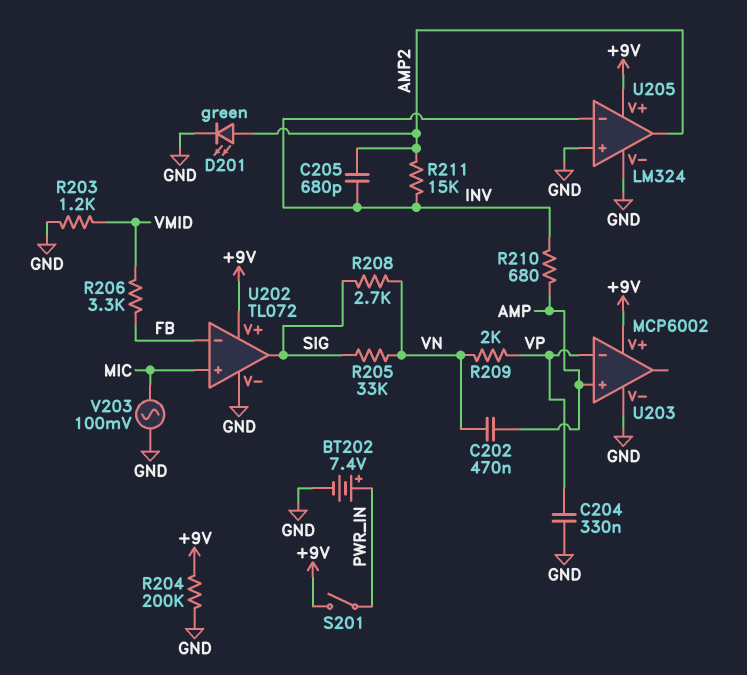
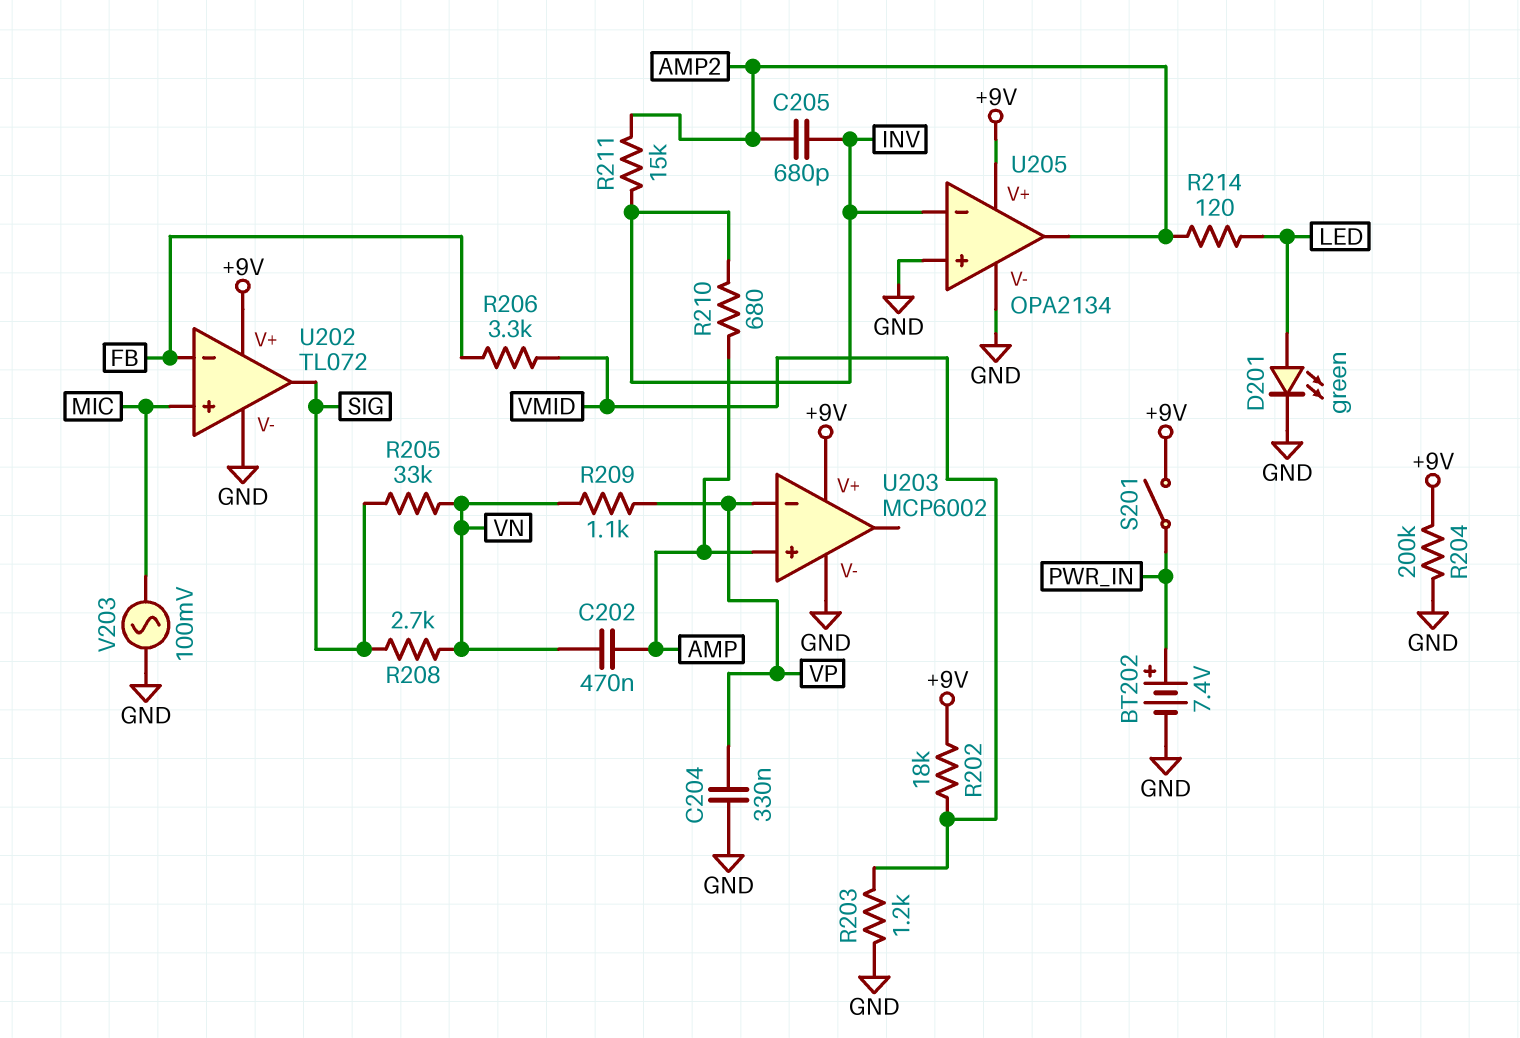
D201: LED green (A AMP2, K GND) -> LED green (A LED, K GND)
R202: none -> 18k (+9V, VMID)
R209: 2k (VN, VP) -> 1.1k (VN, VP)
R214: none -> 120 (AMP2, LED)
U205: LM324 -> OPA2134

